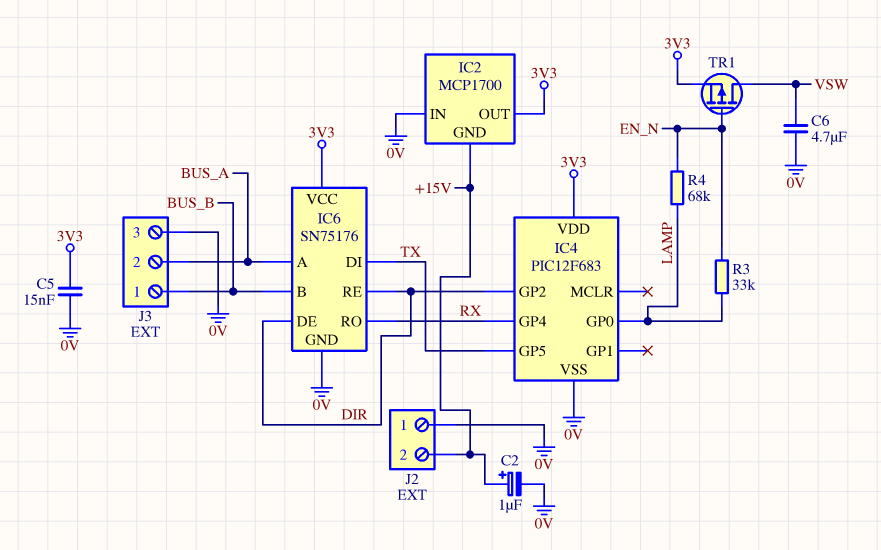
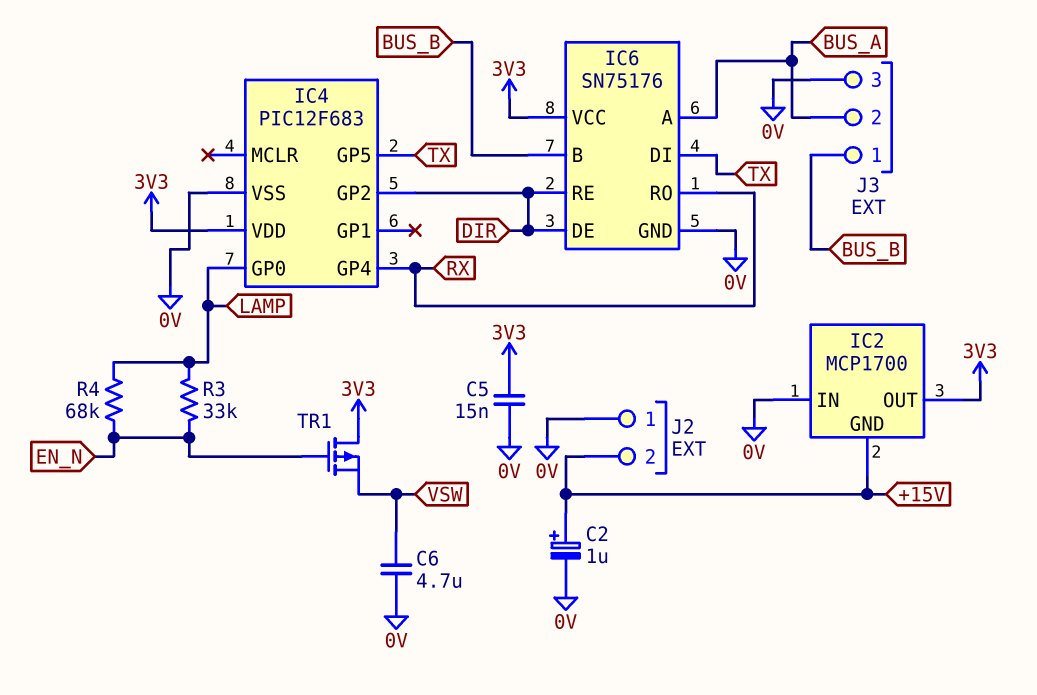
TR1: PMOS (G EN_N, D VSW, S 3V3) -> PMOS (G EN_N, D 3V3, S VSW)

